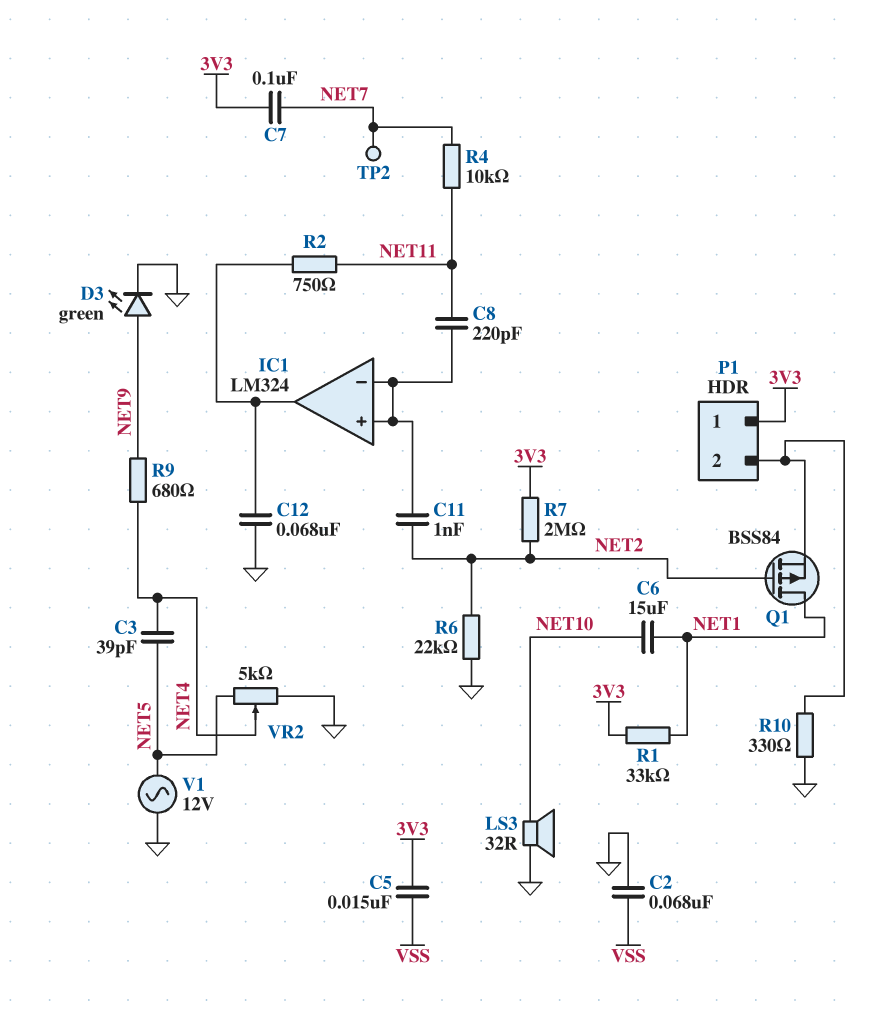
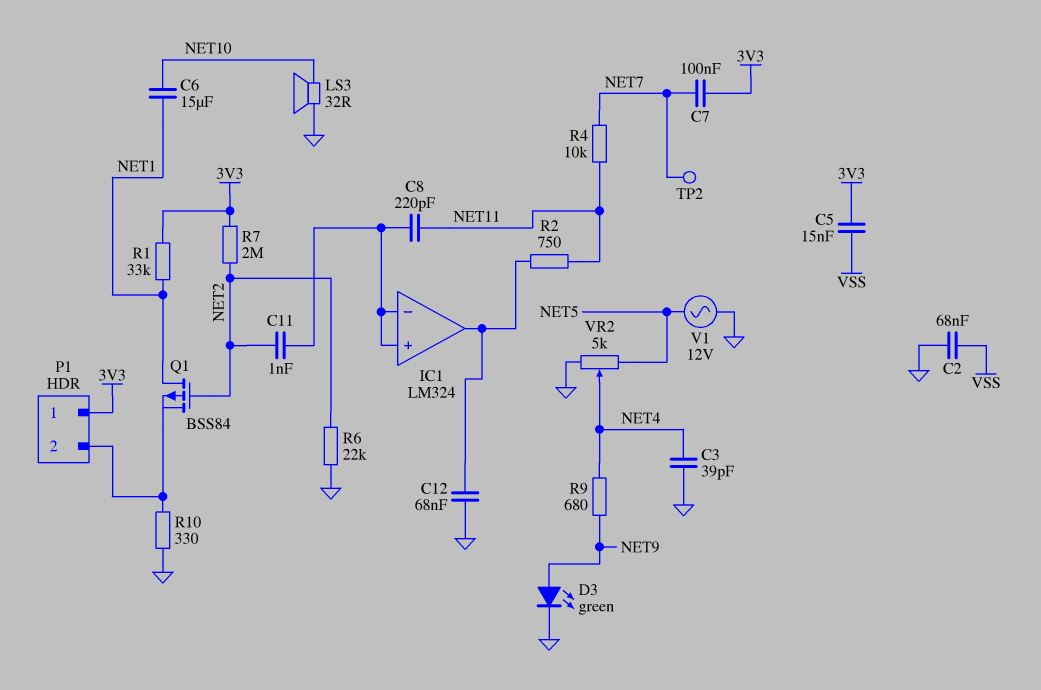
C3: 39pF (NET4, NET5) -> 39pF (GND, NET4)

